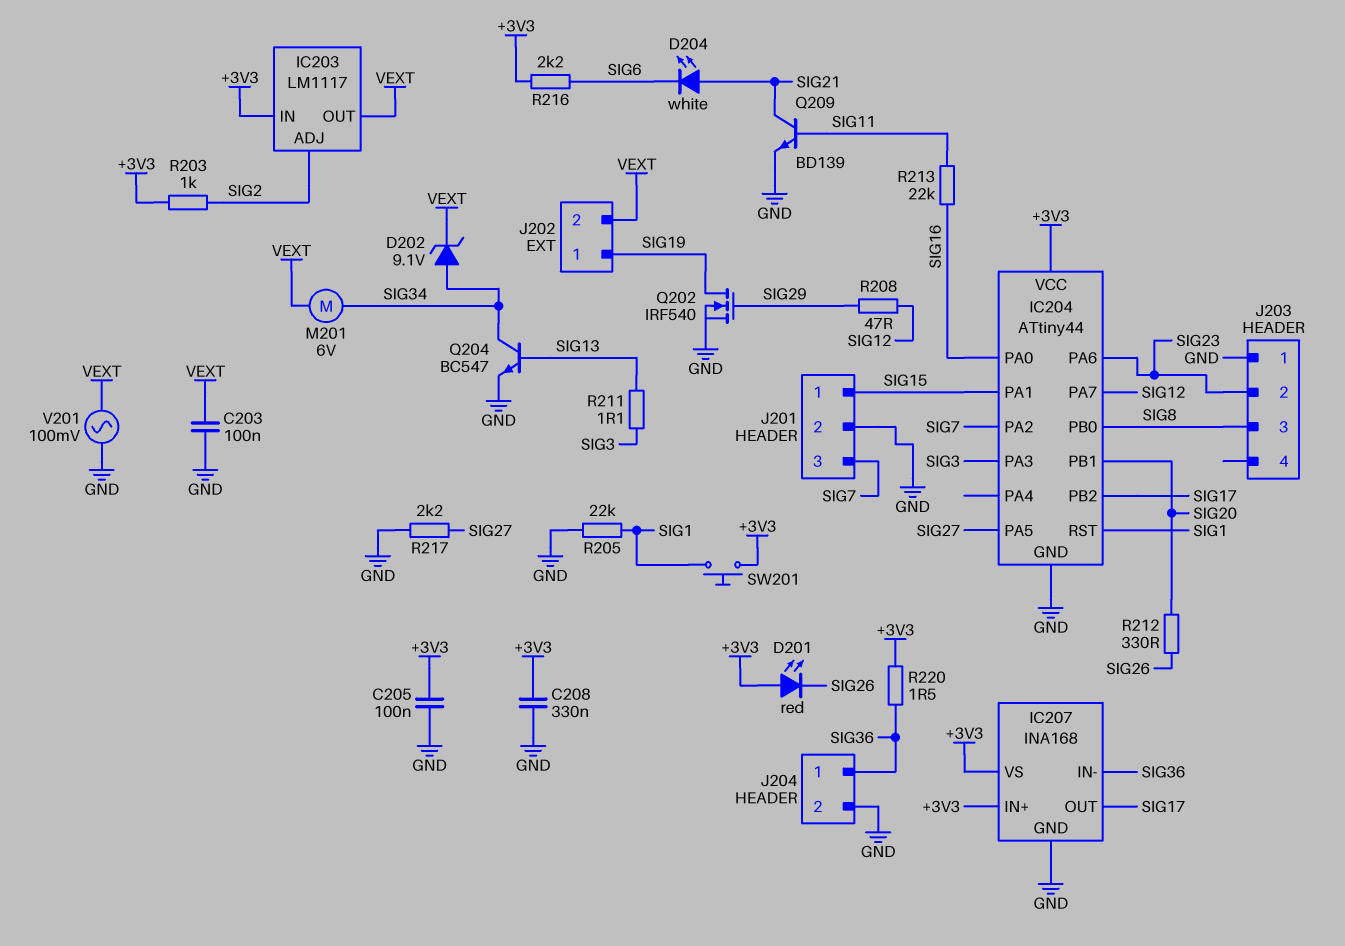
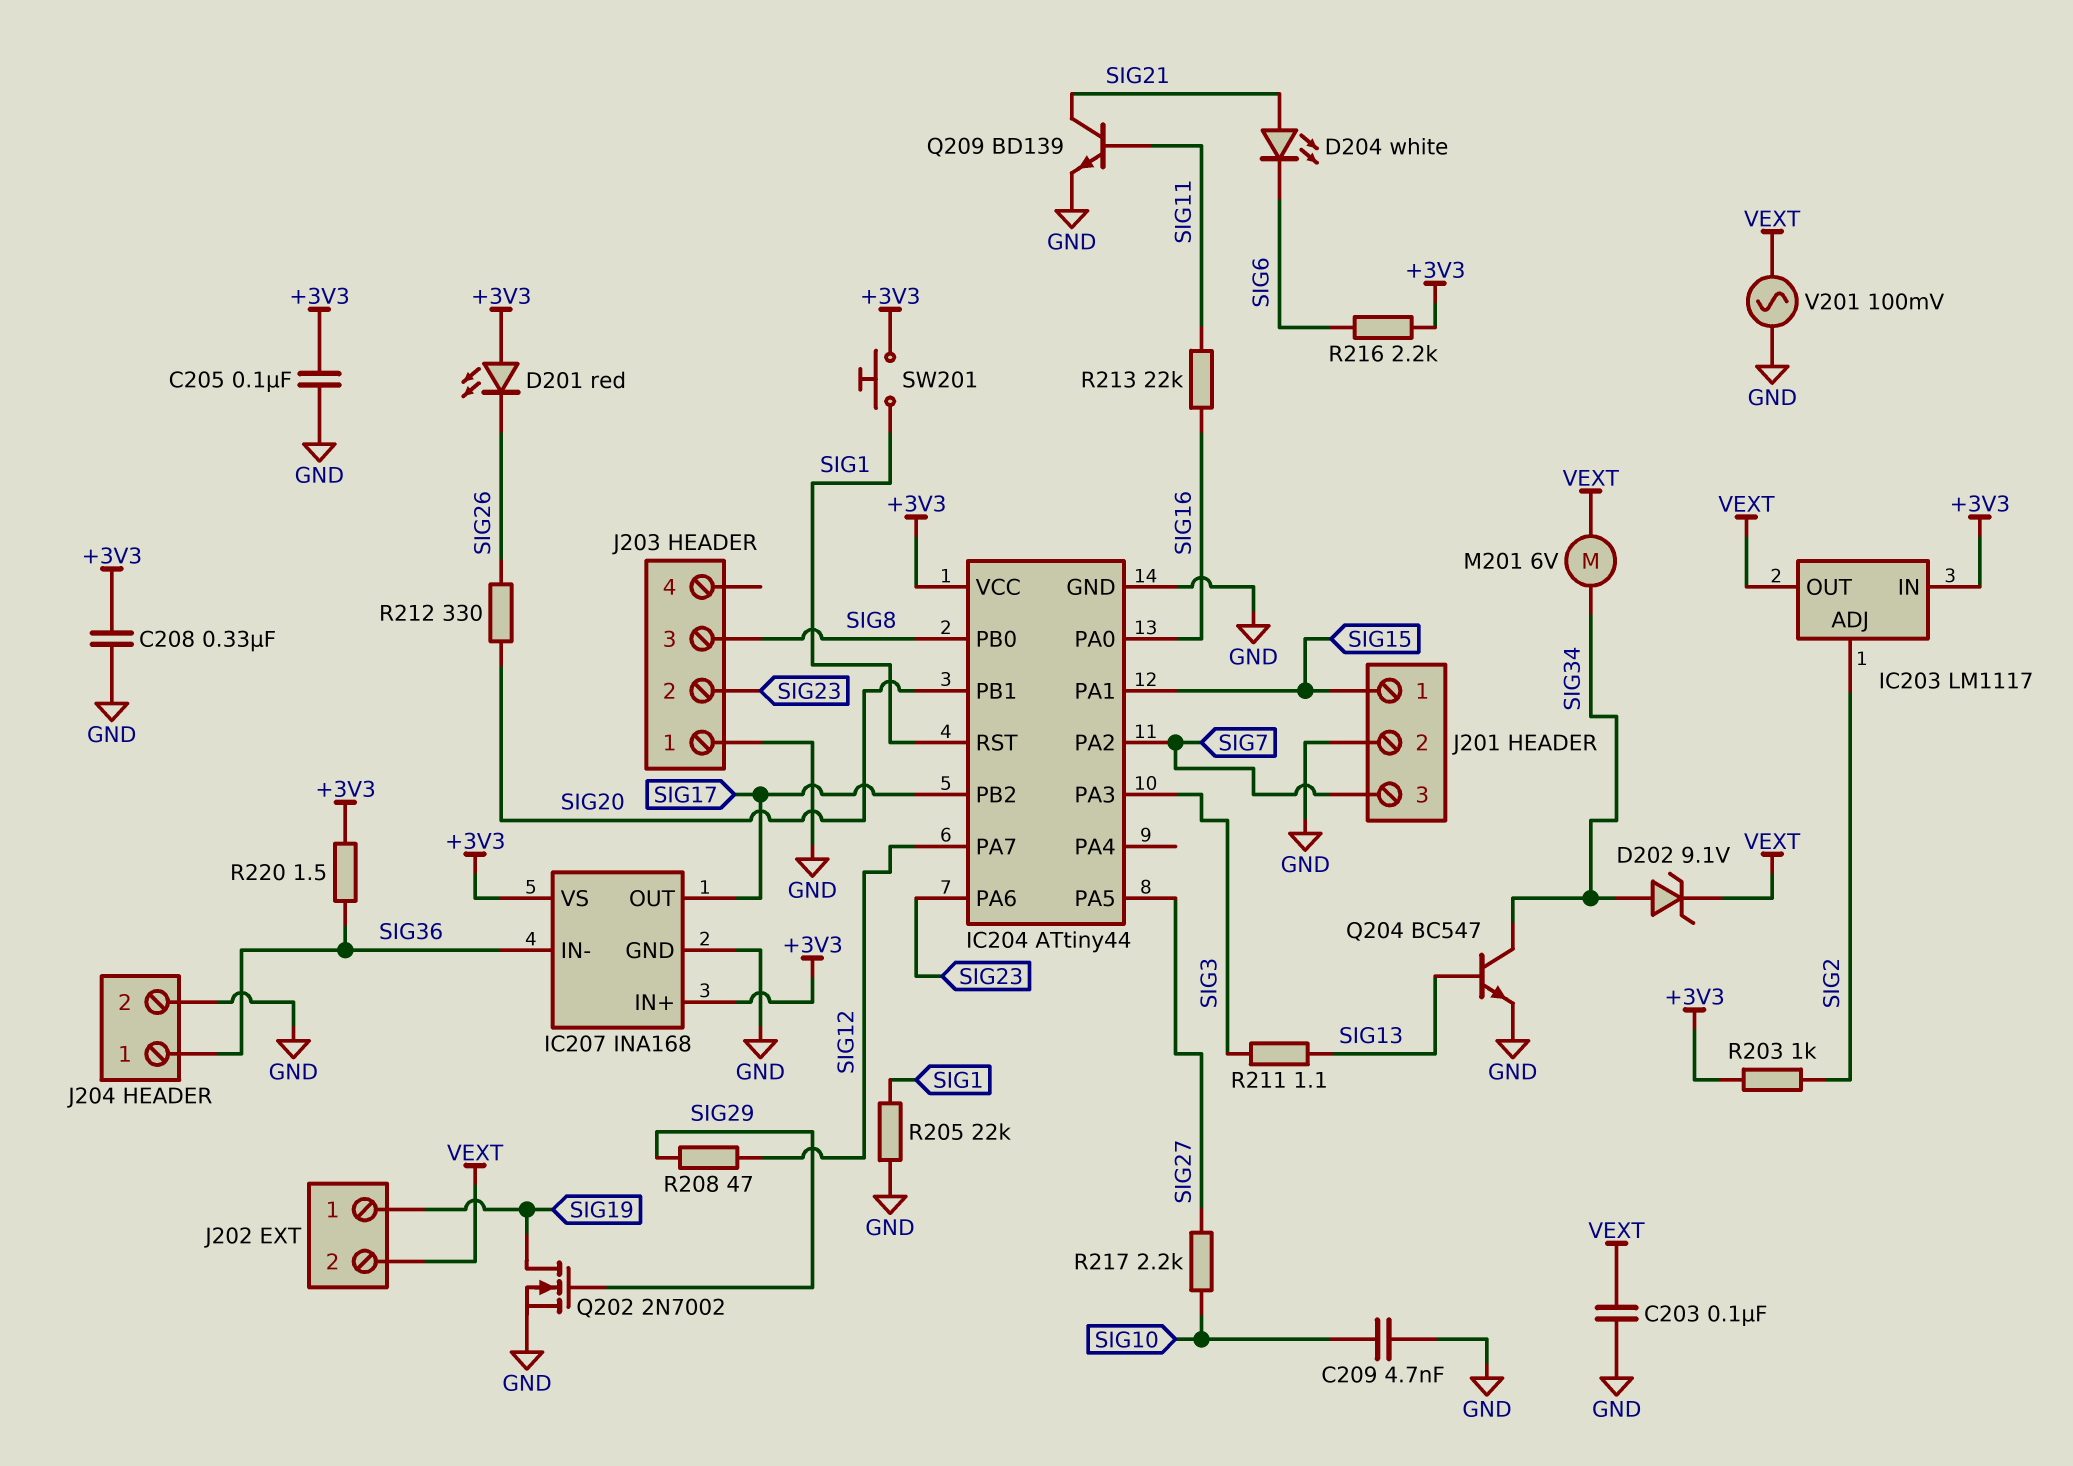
C209: none -> 4.7nF (GND, SIG10)
Q202: NMOS IRF540 (G SIG29, D SIG19, S GND) -> NMOS 2N7002 (G SIG29, D SIG19, S GND)
R217: 2.2k (GND, SIG27) -> 2.2k (SIG10, SIG27)

